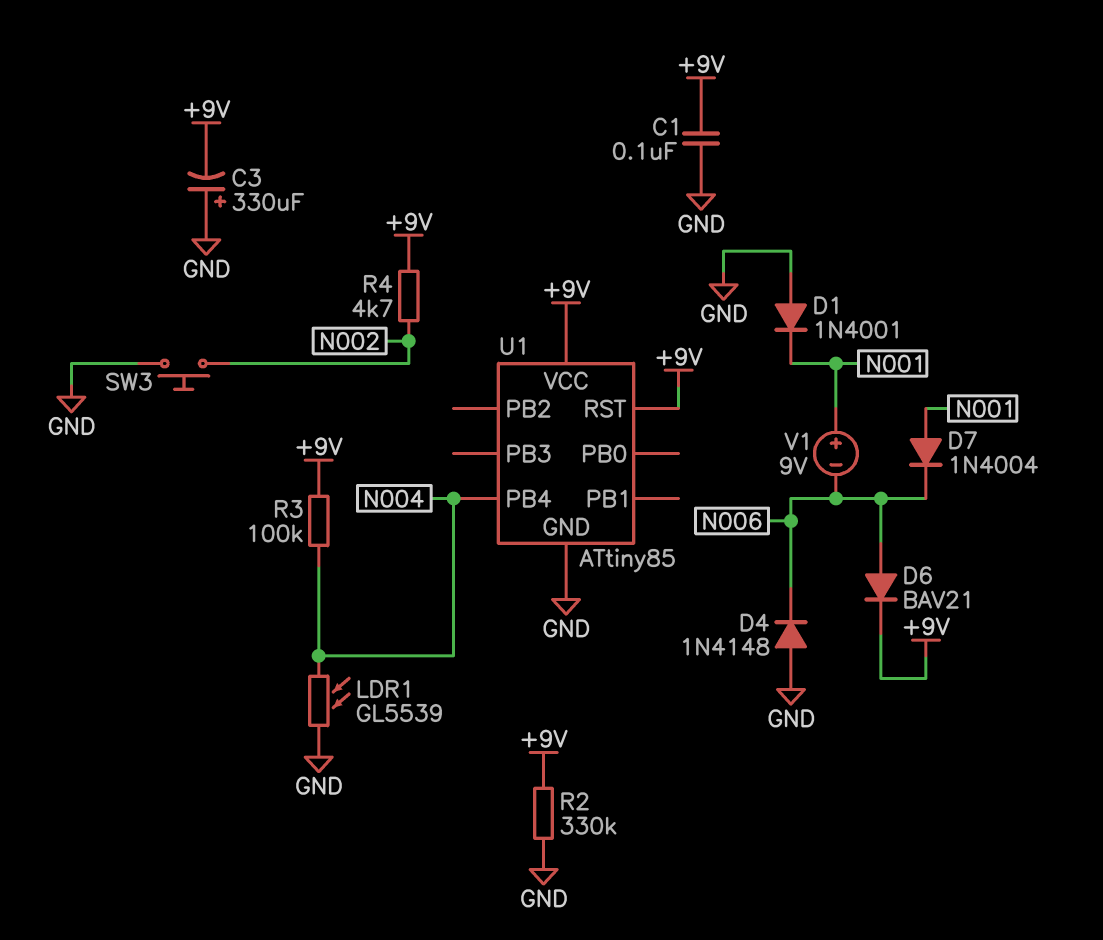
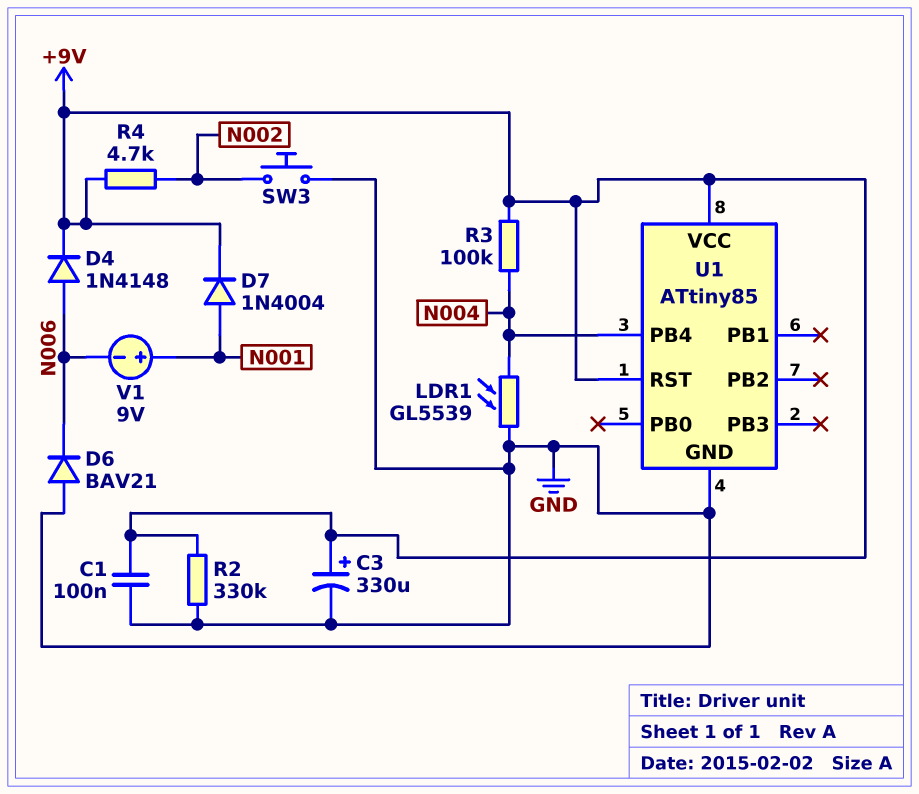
C3: 330uF (plus GND, minus +9V) -> 330uF (plus +9V, minus GND)
D1: diode 1N4001 (A GND, K N001) -> none
D4: diode 1N4148 (A GND, K N006) -> diode 1N4148 (A N006, K +9V)
D6: diode BAV21 (A N006, K +9V) -> diode BAV21 (A GND, K N006)
D7: diode 1N4004 (A N001, K N006) -> diode 1N4004 (A N001, K +9V)

